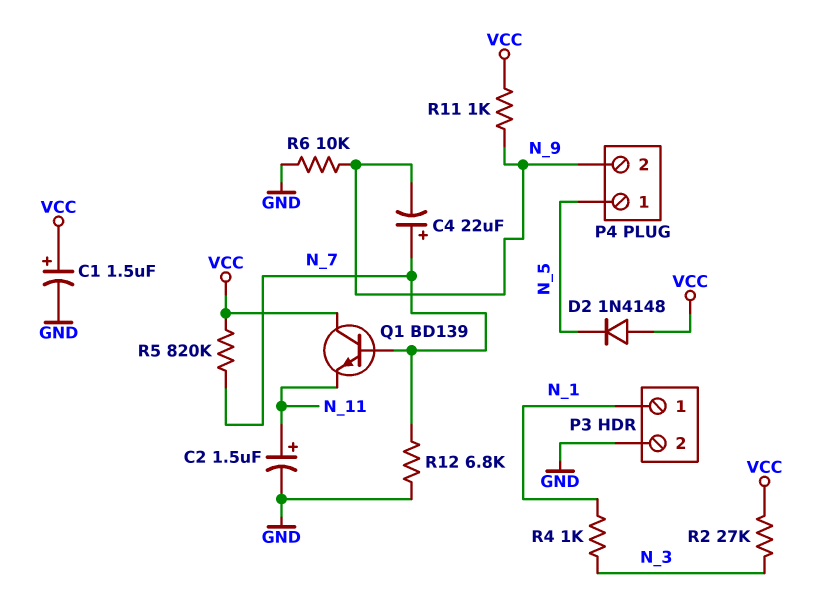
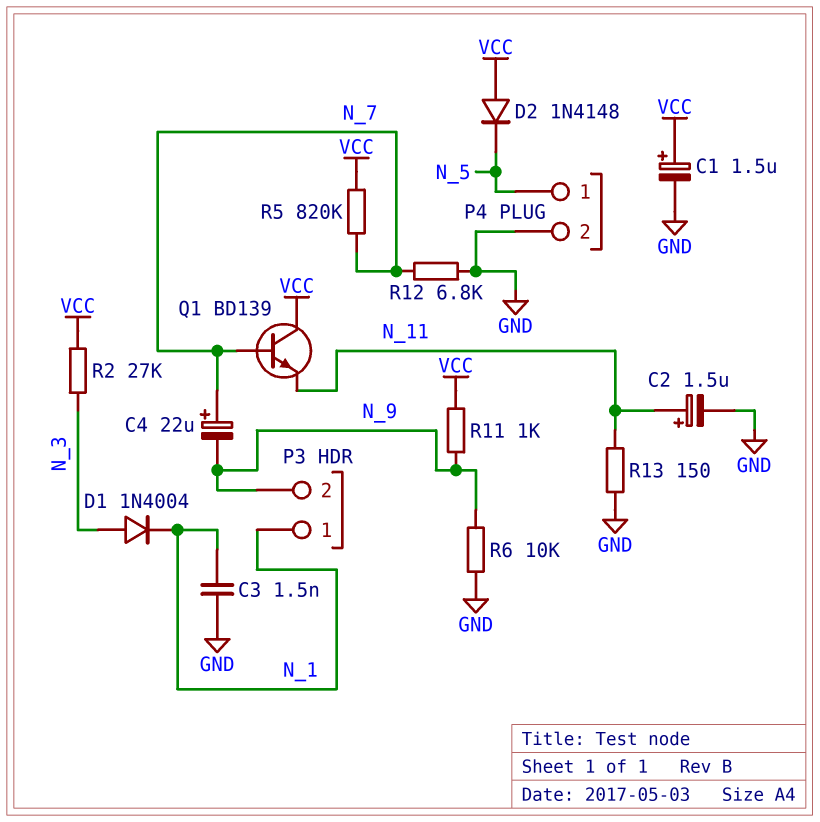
C3: none -> 1.5nF (GND, N_1)
D1: none -> diode 1N4004 (A N_3, K N_1)
P3 pin 2: GND -> N_9
P4 pin 2: N_9 -> GND
R4: 1k (N_1, N_3) -> none
R13: none -> 150 (GND, N_11)

